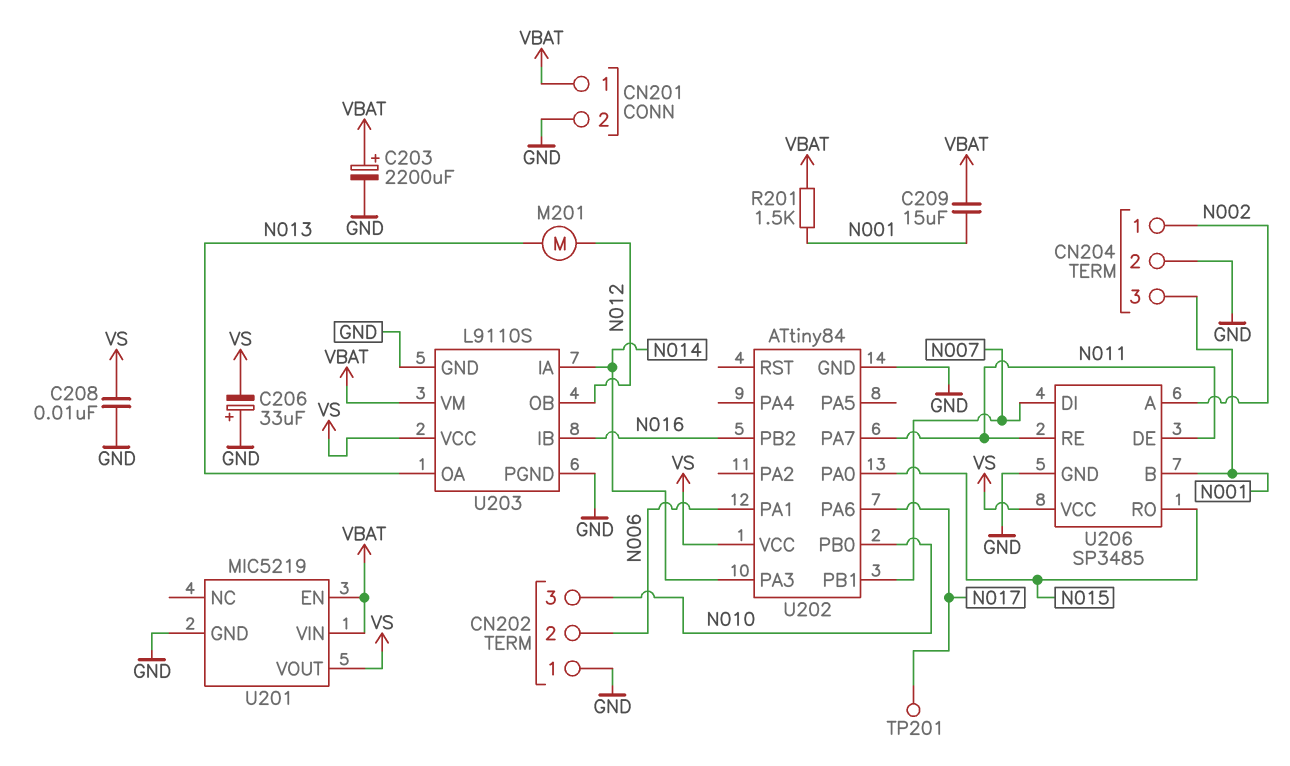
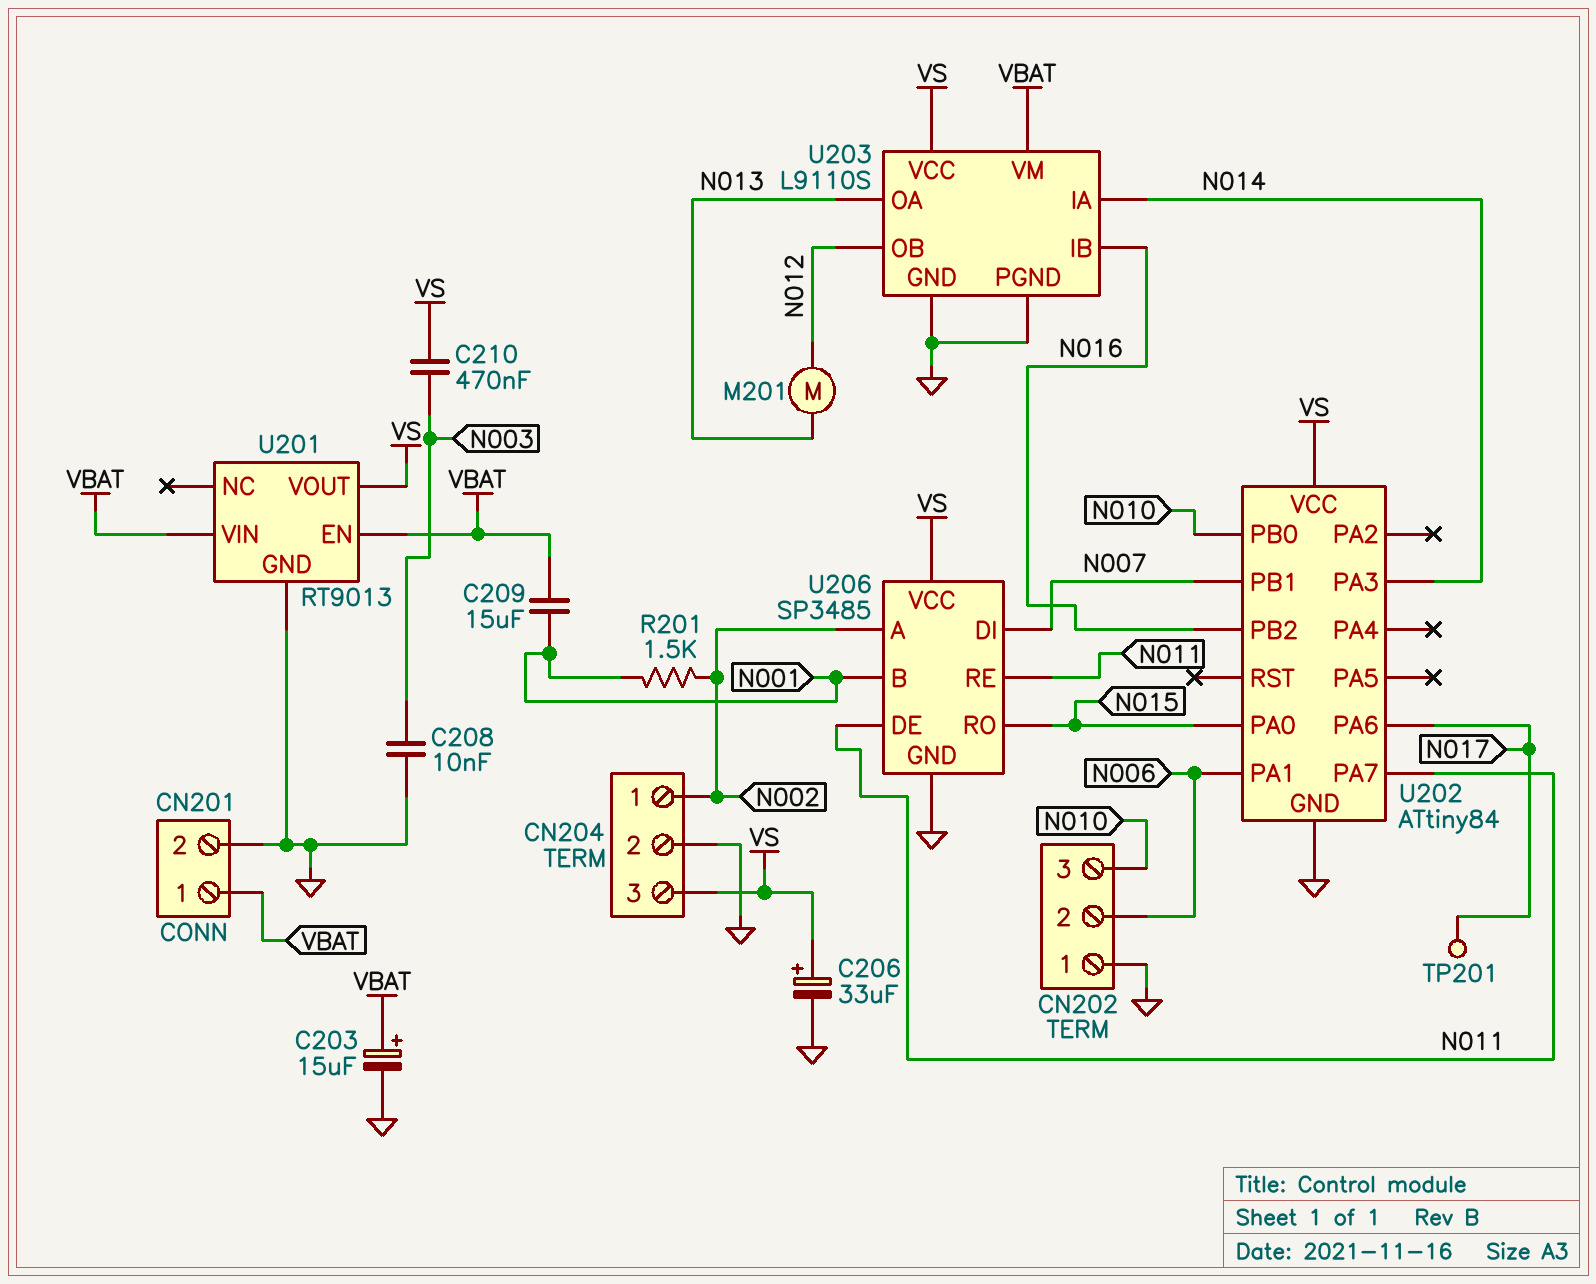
C203: 2200uF (plus VBAT, minus GND) -> 15uF (plus VBAT, minus GND)
C206: 33uF (plus GND, minus VS) -> 33uF (plus VS, minus GND)
C208: 10nF (GND, VS) -> 10nF (GND, N003)
C210: none -> 470nF (N003, VS)
CN204 pin 3: N001 -> VS
R201: 1.5k (N001, VBAT) -> 1.5k (N001, N002)
U201: MIC5219 -> RT9013

